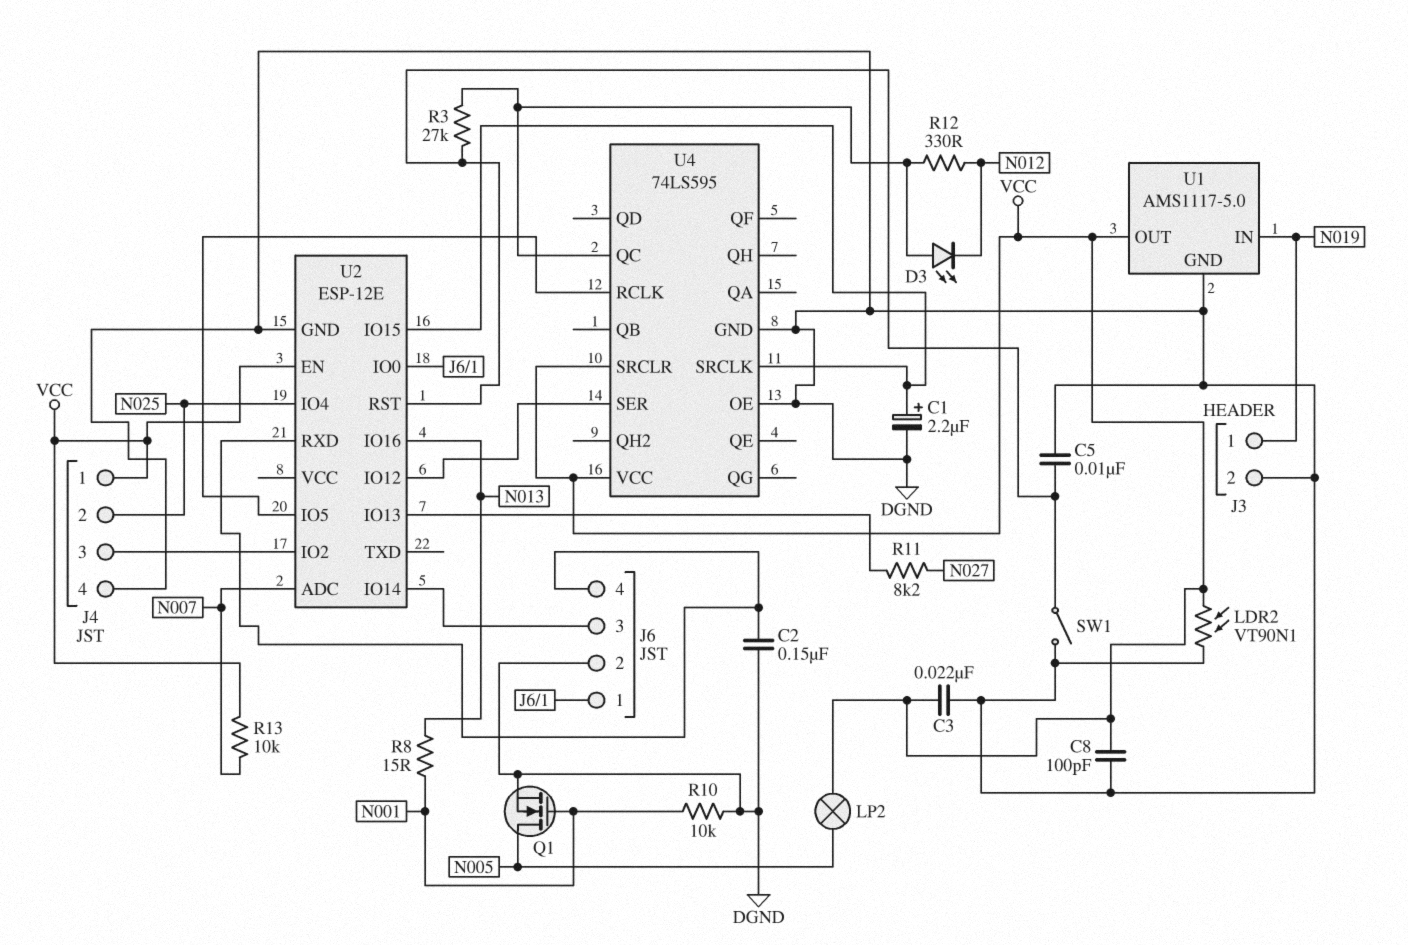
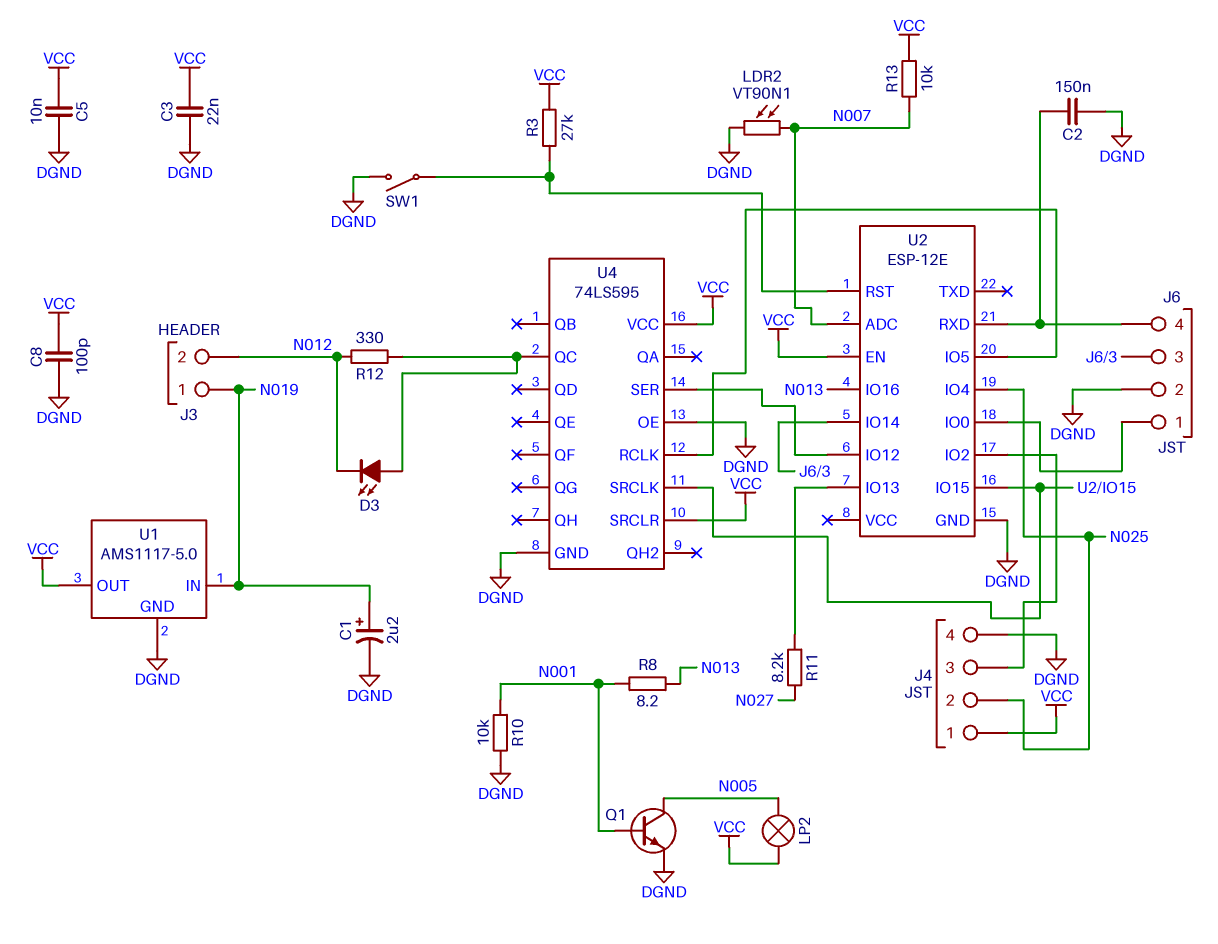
C1: 2.2uF (plus U2/IO15, minus DGND) -> 2.2uF (plus N019, minus DGND)
C5: 10nF (DGND, U2/RST) -> 10nF (DGND, VCC)
J3 pin 2: DGND -> N012
LDR2: VT90N1 (DGND, VCC) -> VT90N1 (DGND, N007)
Q1: NMOS (G N001, D N005, S DGND) -> NPN (B N001, C N005, E DGND)
R3: 27k (U2/RST, U4/QC) -> 27k (U2/RST, VCC)
R8: 15 (N001, N013) -> 8.2 (N001, N013)

